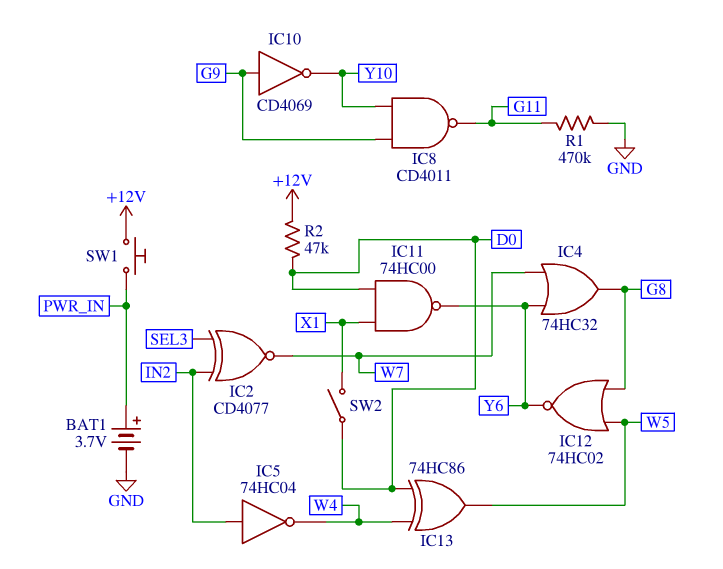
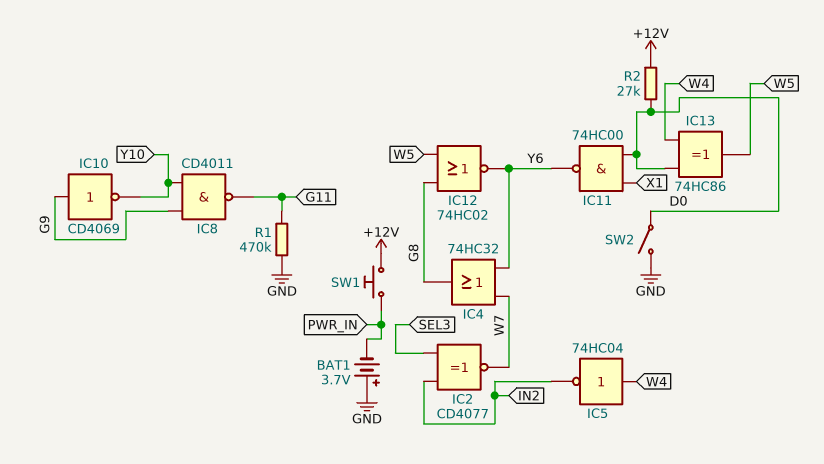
BAT1: 3.7V (plus PWR_IN, minus GND) -> 3.7V (plus GND, minus PWR_IN)
IC5: NOT 74HC04 (in IN2, out W4) -> NOT 74HC04 (in W4, out IN2)
R2: 47k (+12V, D0) -> 27k (+12V, D0)
SW2: switch (D0, X1) -> switch (D0, GND)

